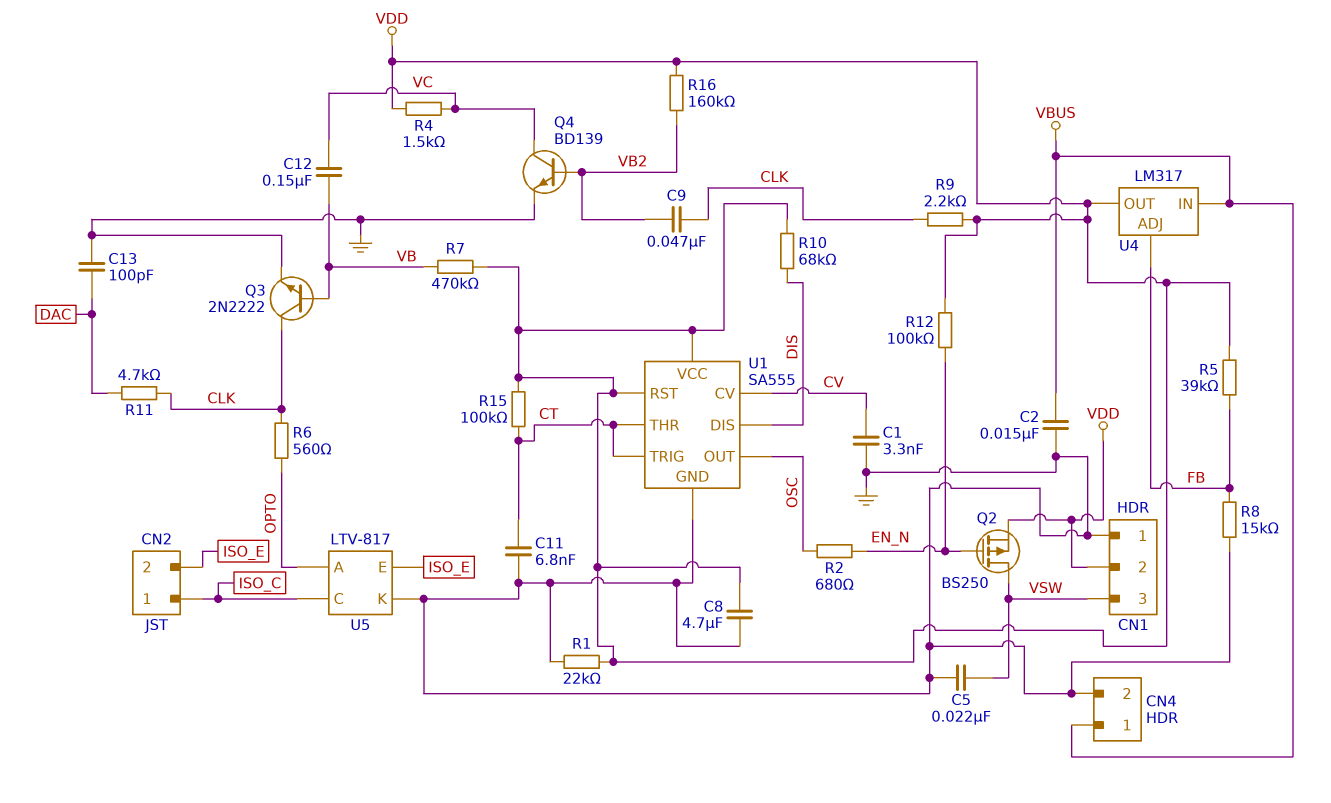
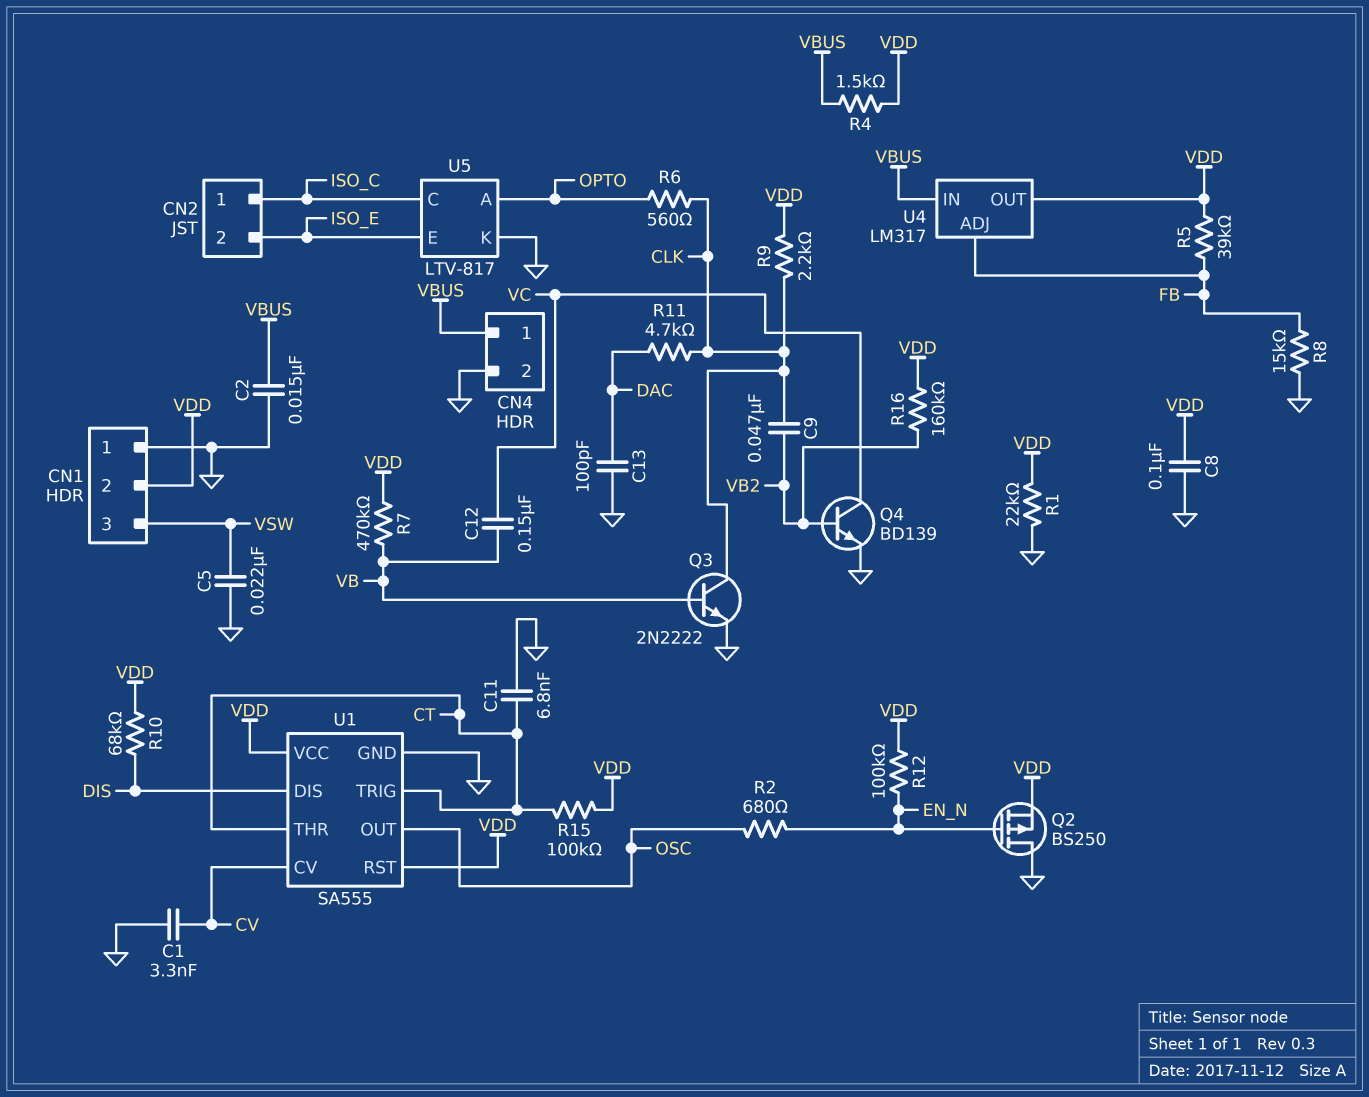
C8: 4.7uF (GND, VDD) -> 100nF (GND, VDD)
Q2: PMOS BS250 (G EN_N, D VSW, S VDD) -> PMOS BS250 (G EN_N, D GND, S VDD)
R4: 1.5k (VC, VDD) -> 1.5k (VBUS, VDD)

